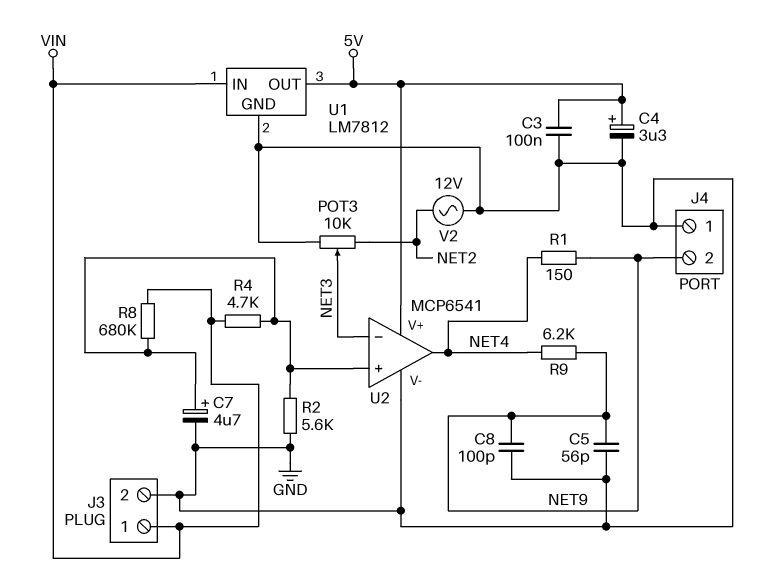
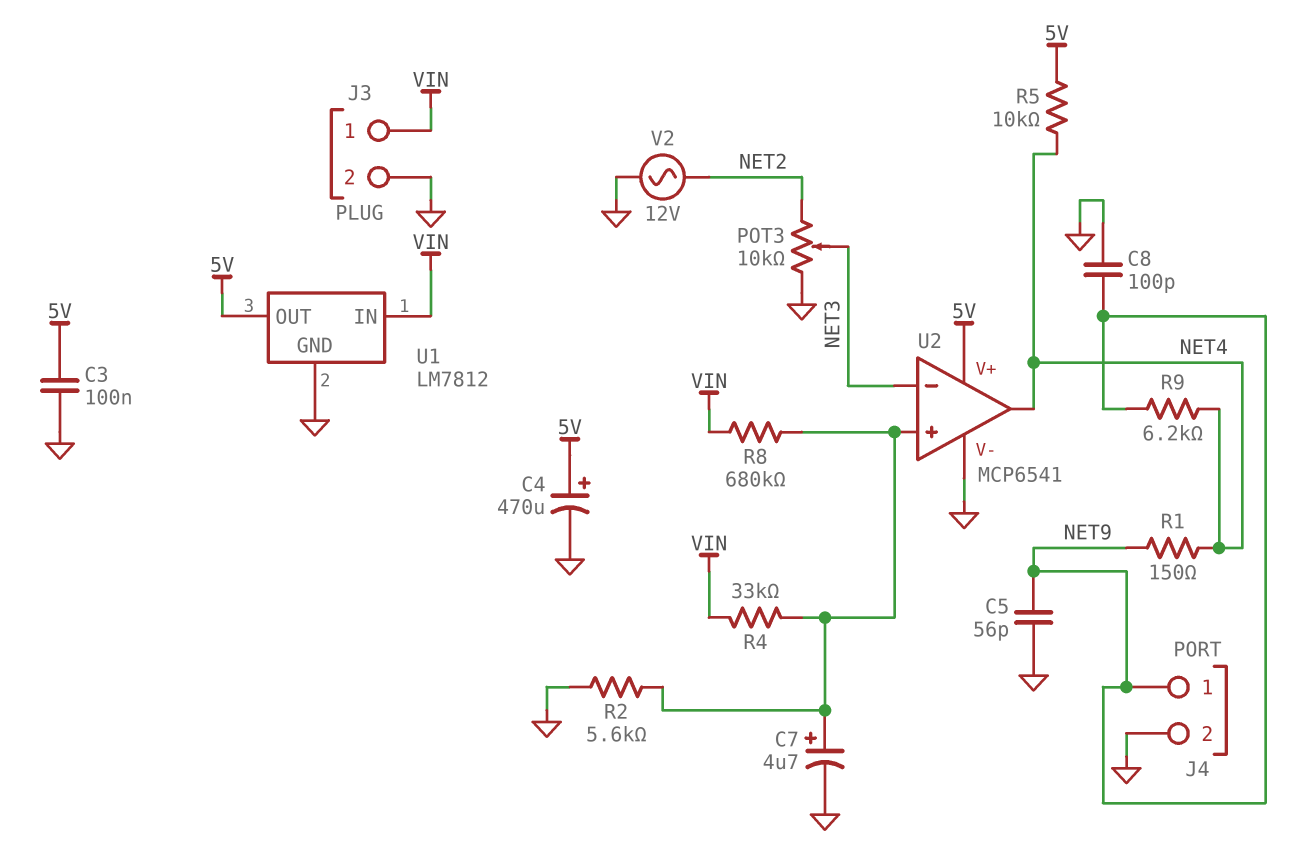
C4: 3.3uF (plus 5V, minus GND) -> 470uF (plus 5V, minus GND)
J4 pin 1: GND -> NET9
J4 pin 2: NET9 -> GND
R4: 4.7k (U2/in+, VIN) -> 33k (U2/in+, VIN)
R5: none -> 10k (5V, NET4)

